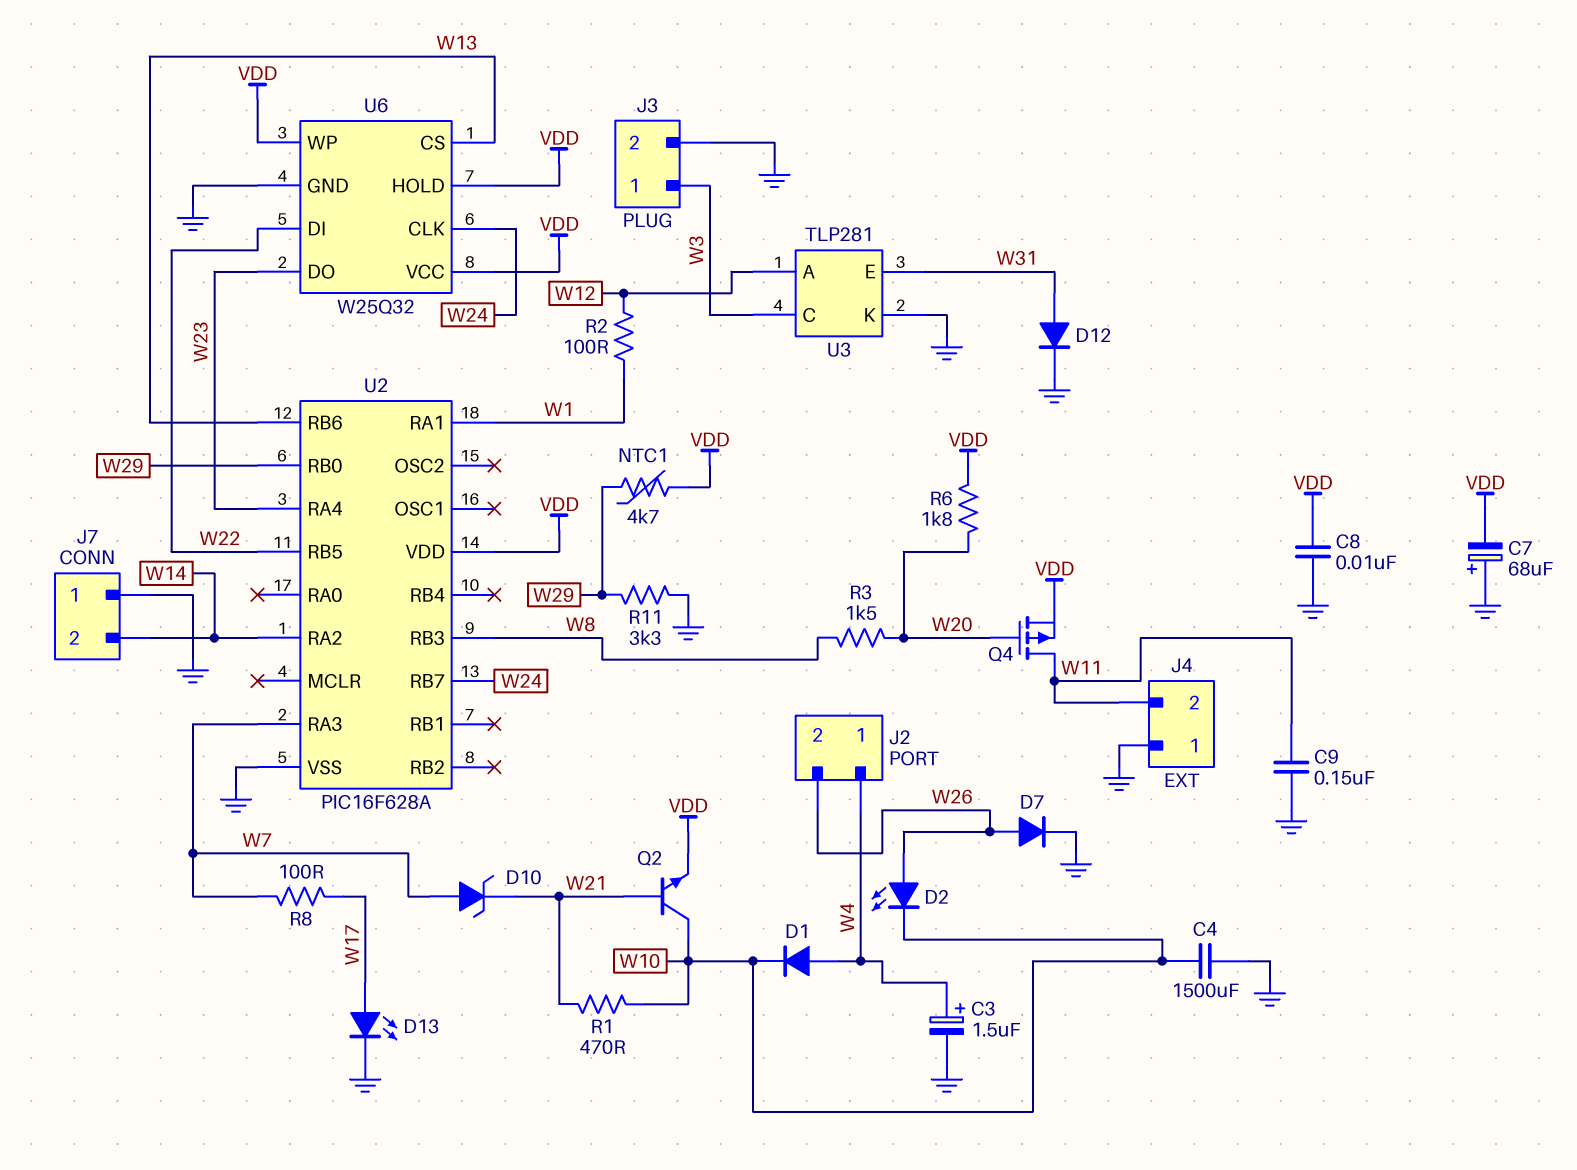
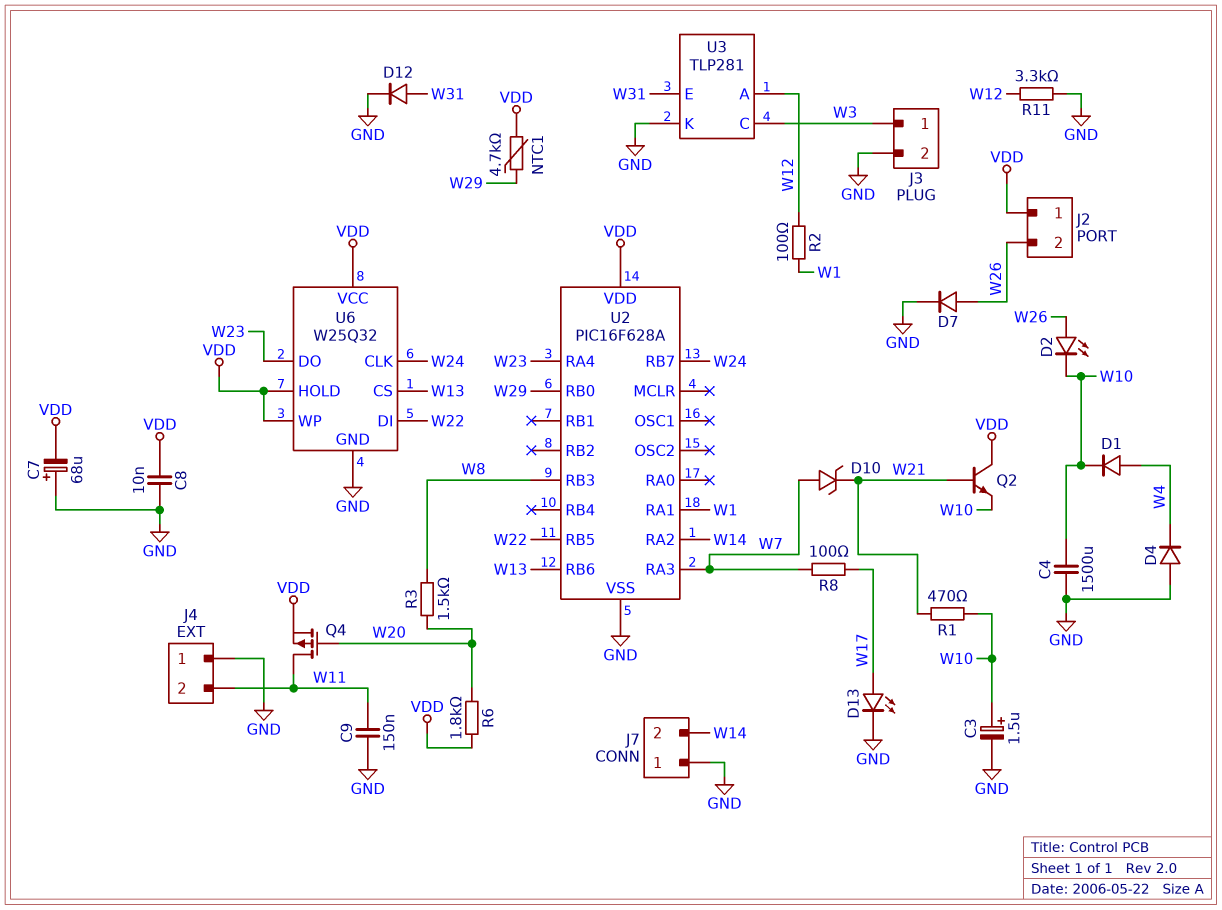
C3: 1.5uF (plus W4, minus GND) -> 1.5uF (plus W10, minus GND)
D4: none -> diode (A GND, K W4)
J2 pin 1: W4 -> VDD
Q2: NPN (B W21, C W10, E VDD) -> NPN (B W21, C VDD, E W10)
R11: 3.3k (GND, W29) -> 3.3k (GND, W12)

